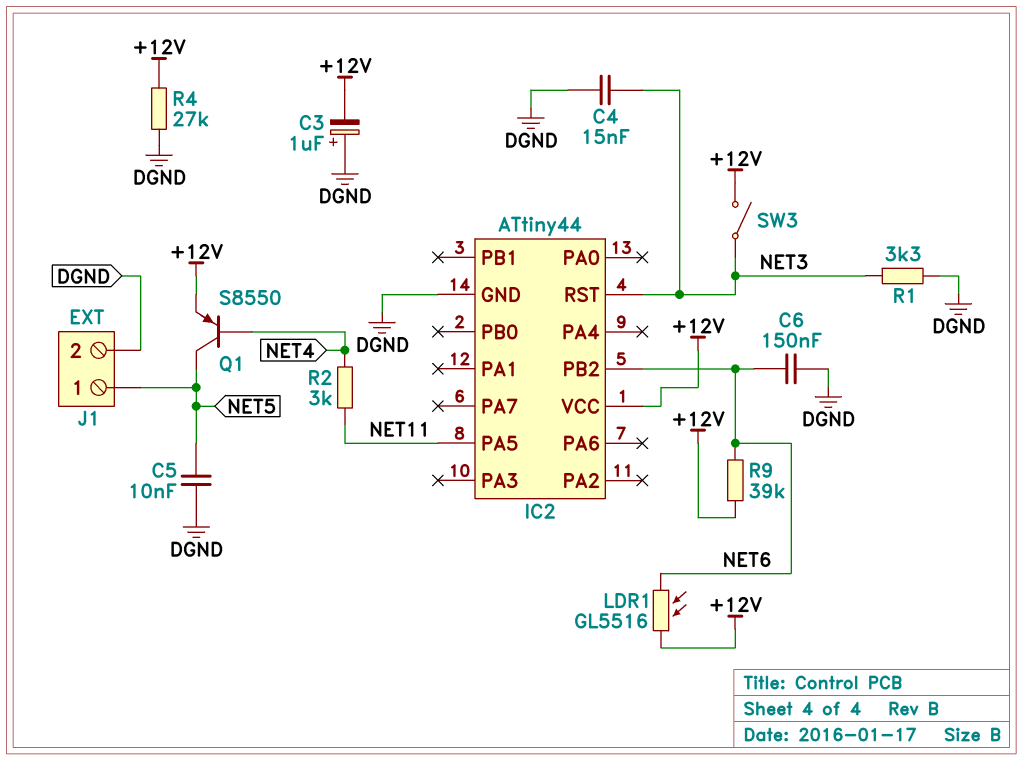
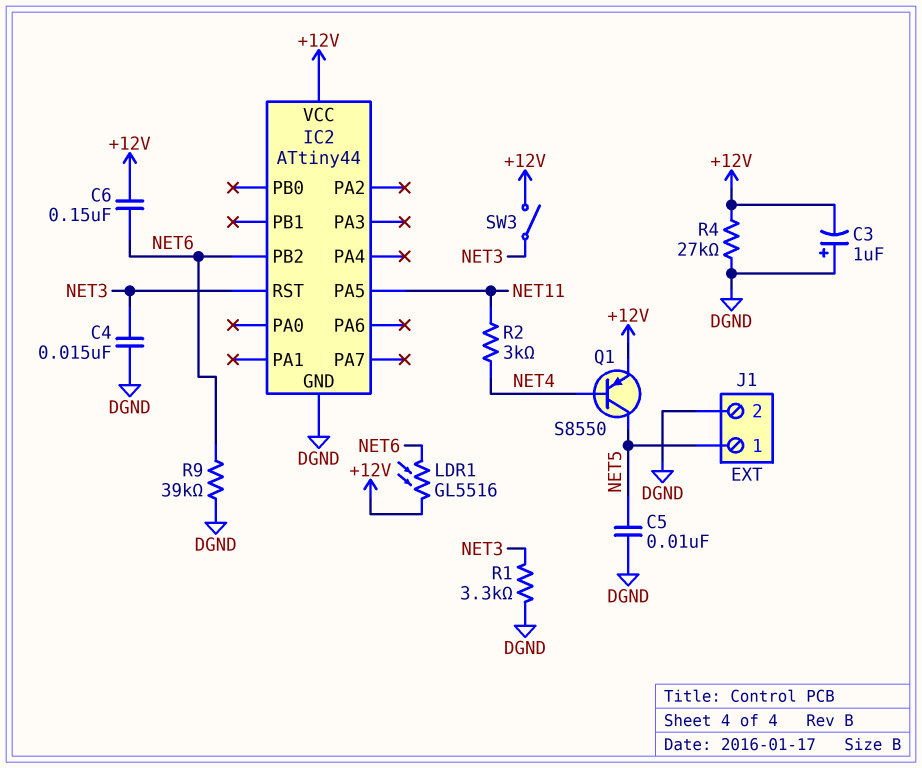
C6: 150nF (DGND, NET6) -> 150nF (+12V, NET6)
R9: 39k (+12V, NET6) -> 39k (DGND, NET6)

